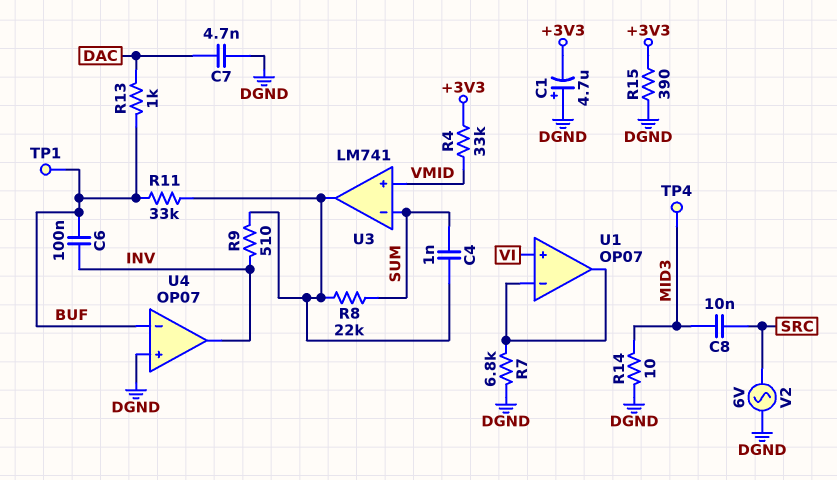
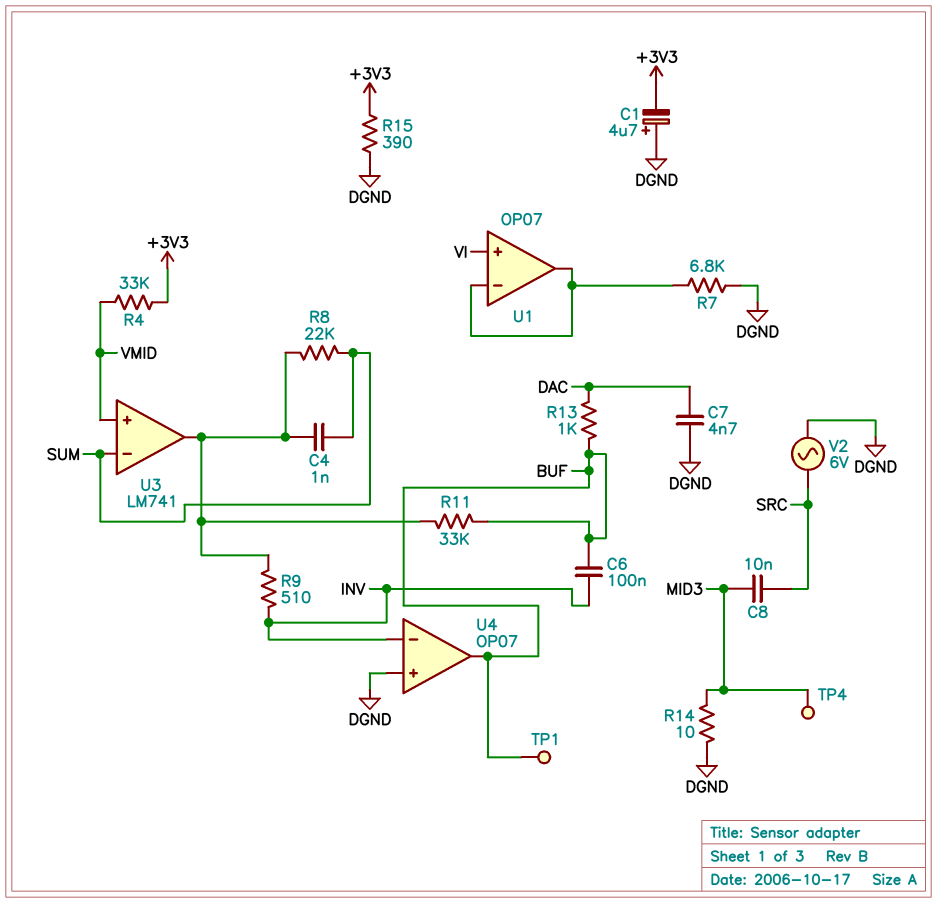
U4 pin in-: BUF -> INV
U4 pin out: INV -> BUF

